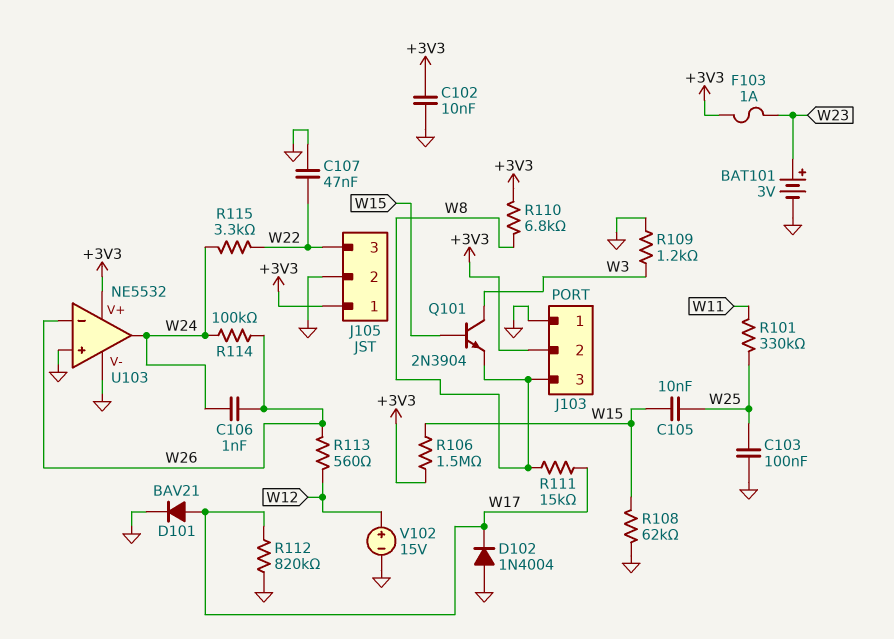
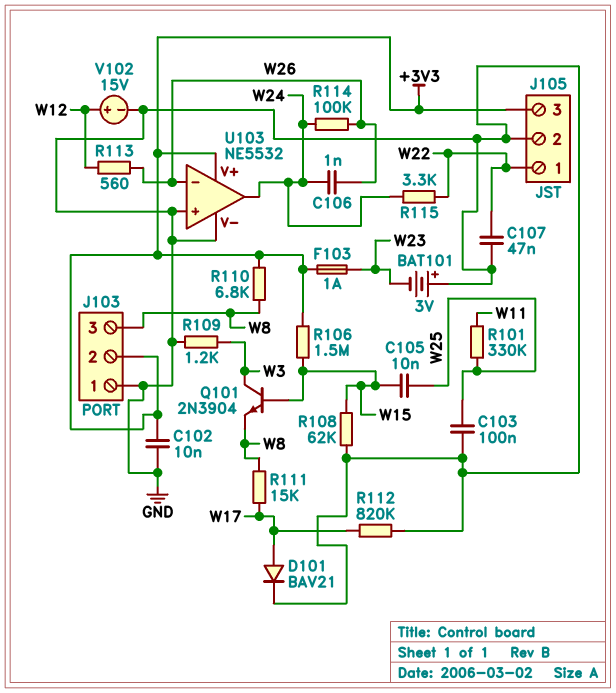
BAT101: 3V (plus W23, minus GND) -> 3V (plus GND, minus W23)
D102: diode 1N4004 (A GND, K W17) -> none
J105 pin 1: +3V3 -> W22
J105 pin 3: W22 -> +3V3

